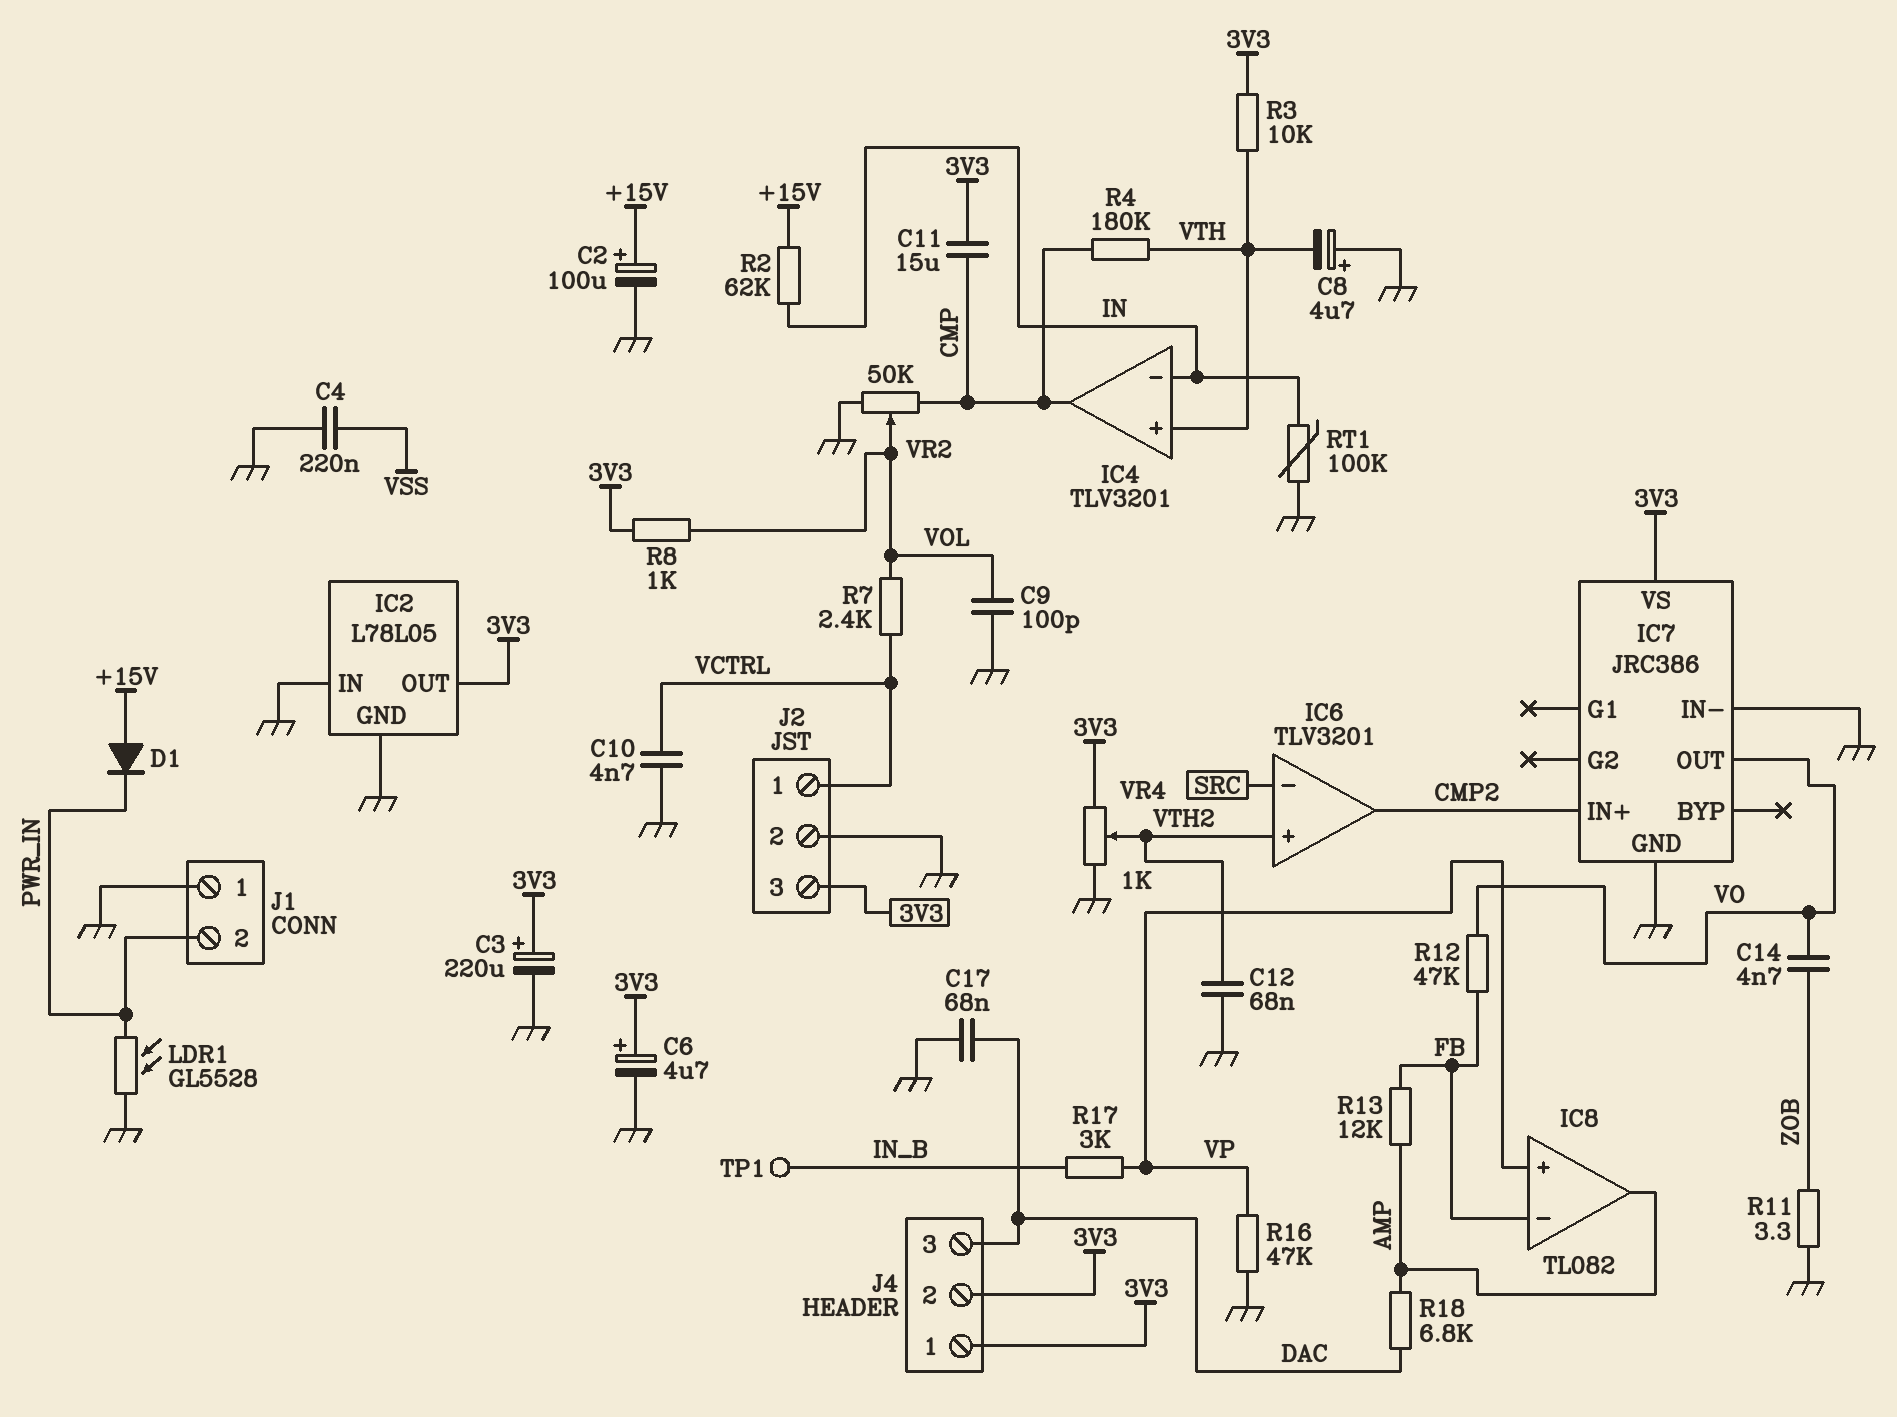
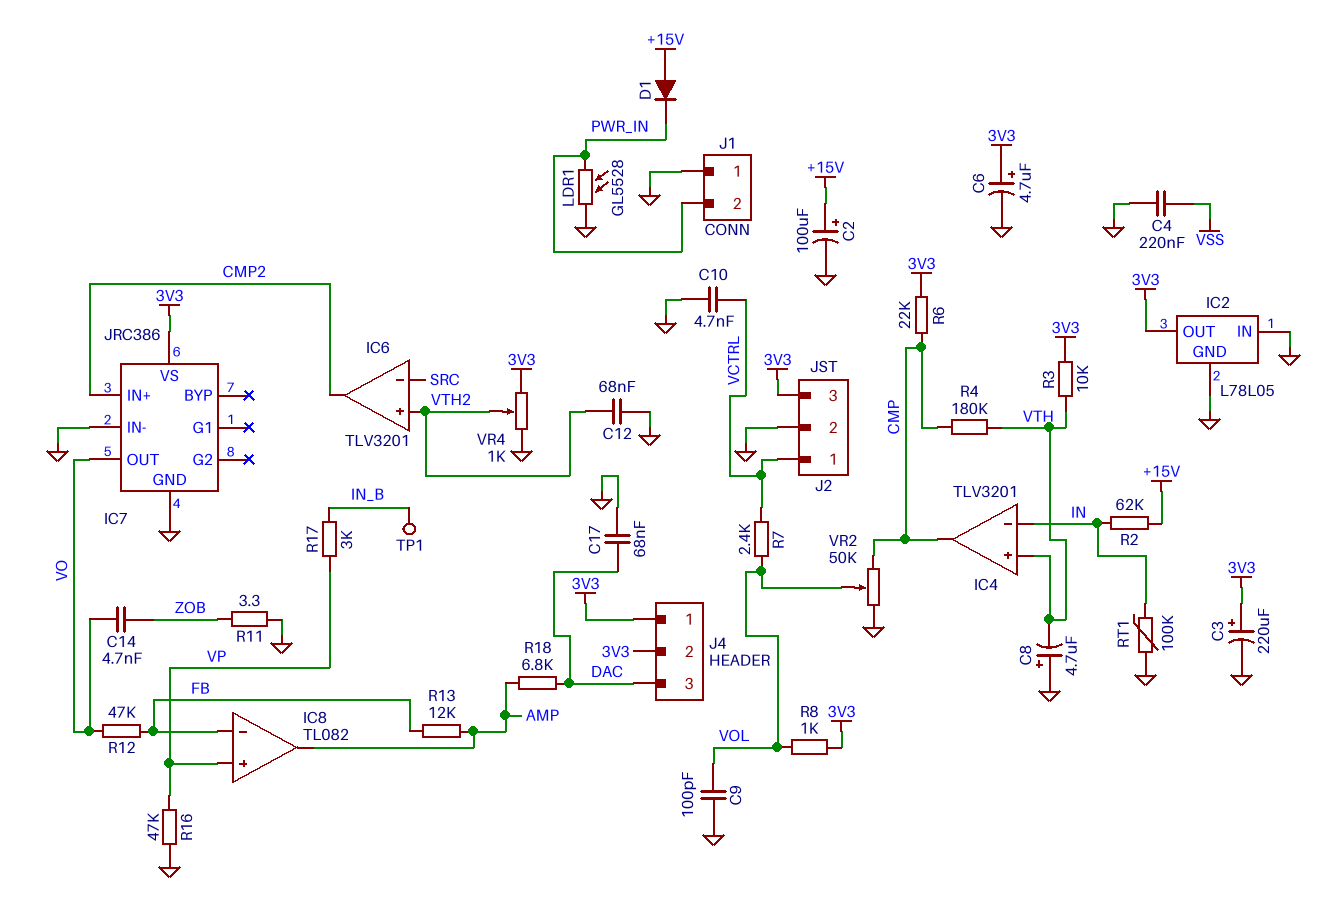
C11: 15uF (3V3, CMP) -> none
R6: none -> 22k (3V3, CMP)

